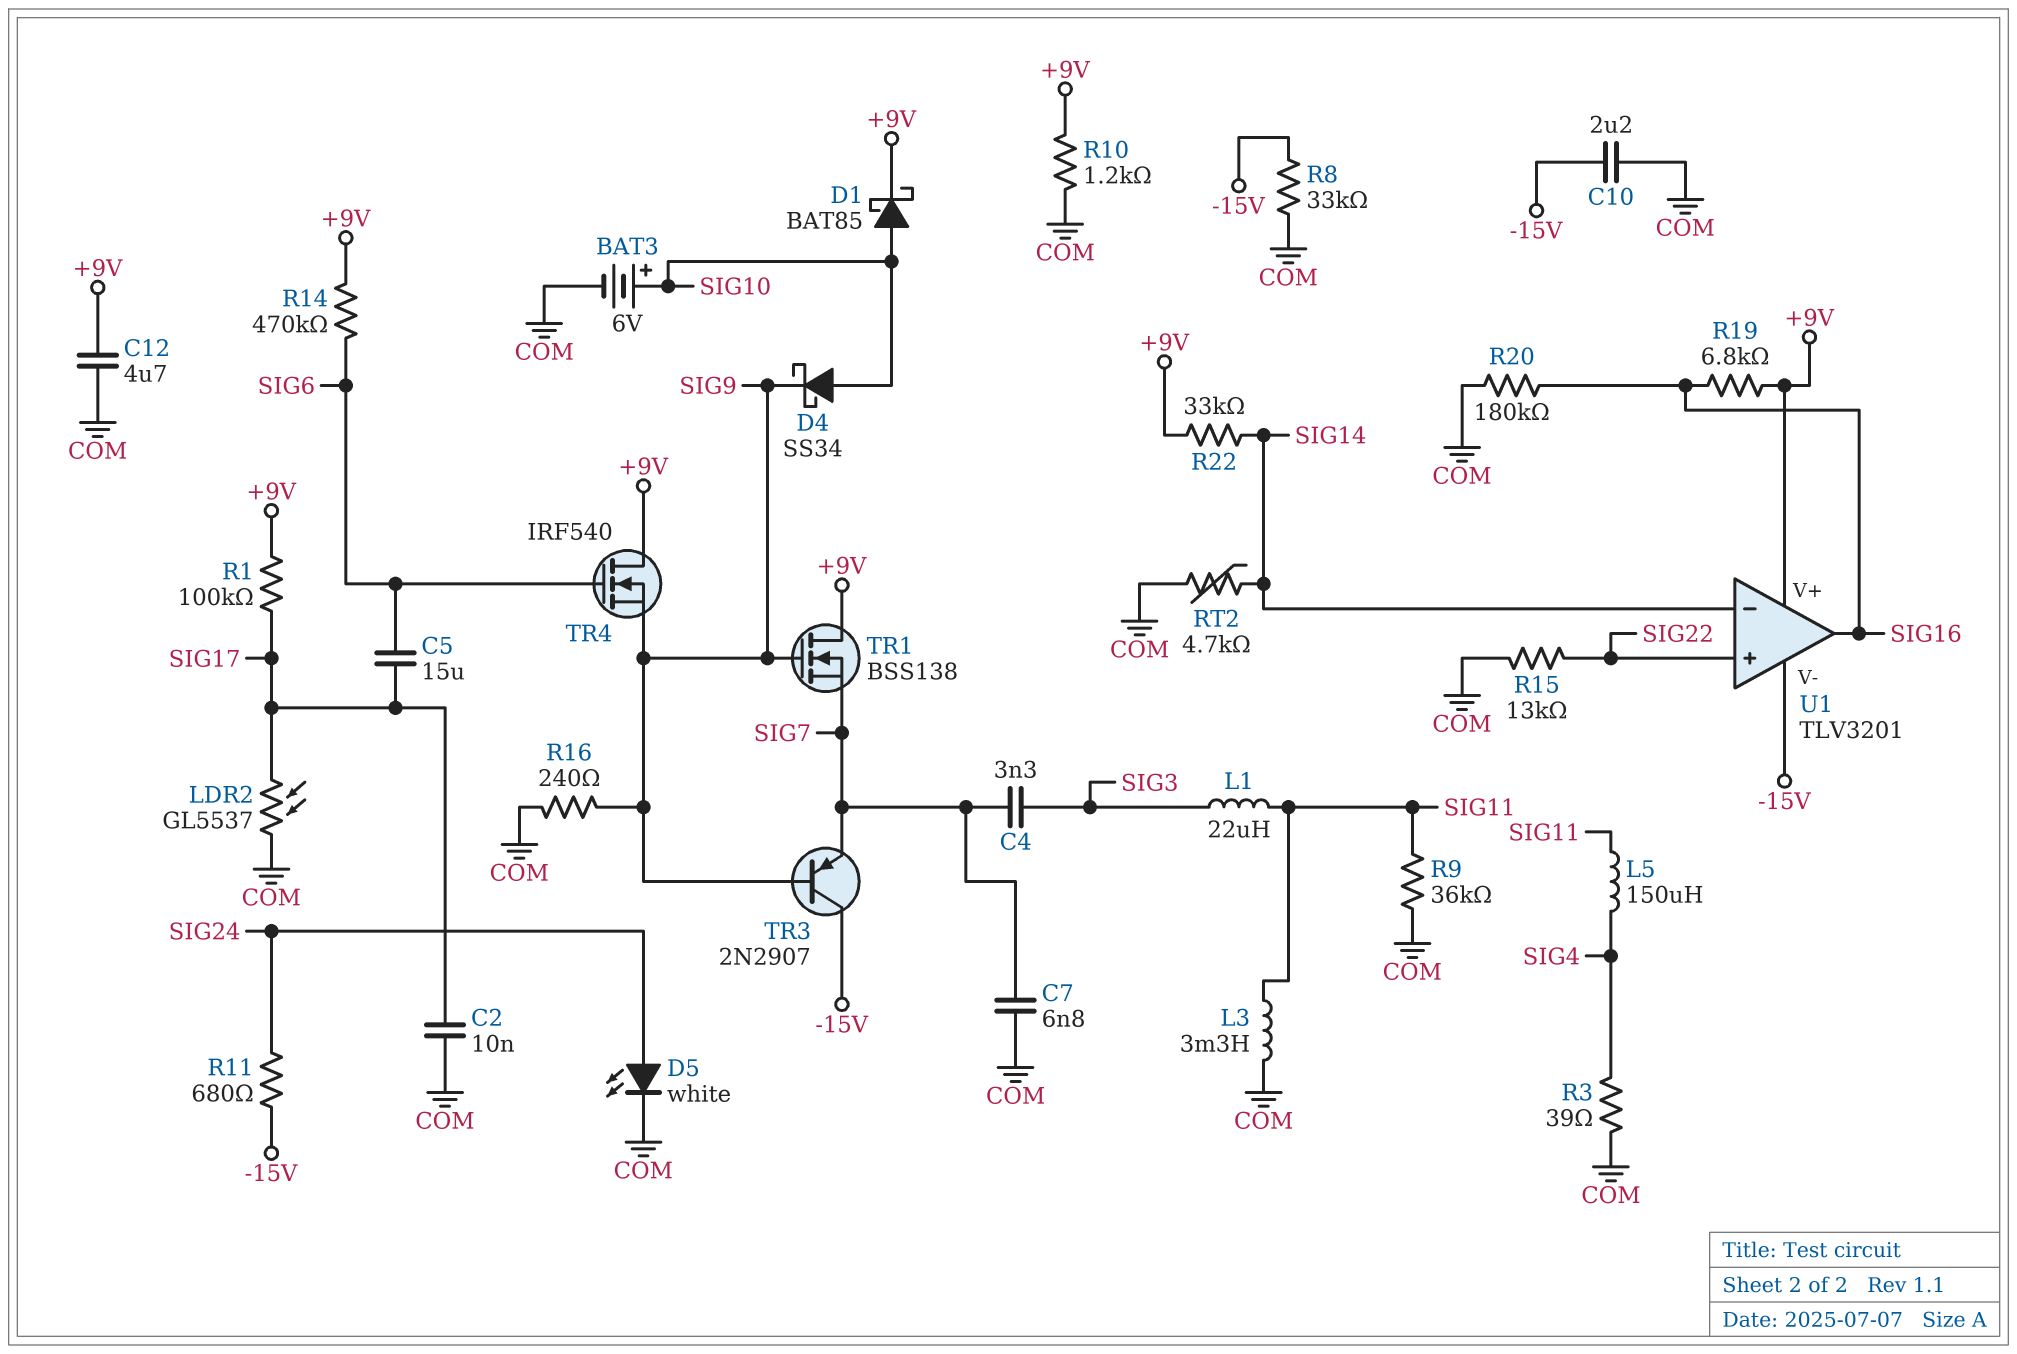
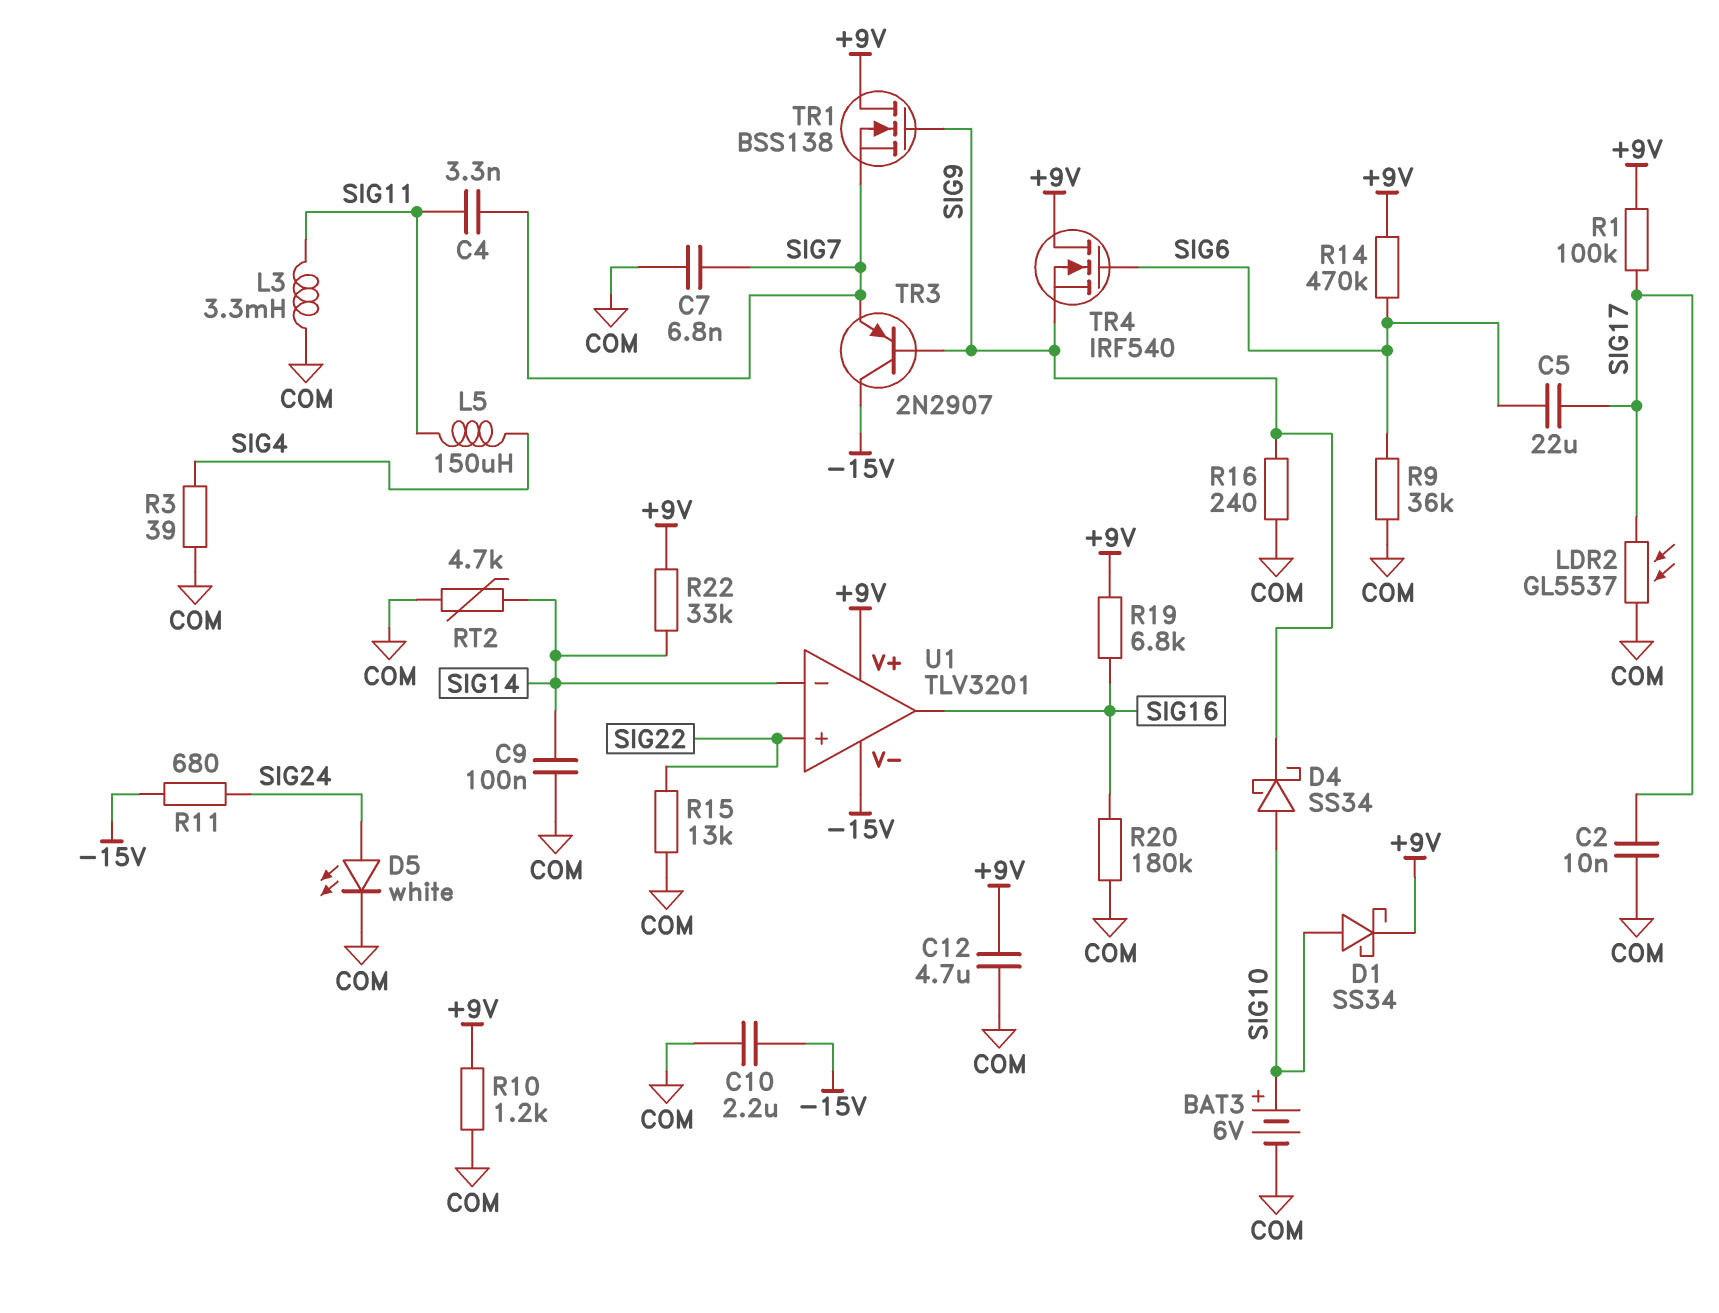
C4: 3.3nF (SIG3, SIG7) -> 3.3nF (SIG7, SIG11)
C5: 15uF (SIG6, SIG17) -> 22uF (SIG6, SIG17)
C9: none -> 100nF (COM, SIG14)
D1: schottky BAT85 (A SIG10, K +9V) -> schottky SS34 (A SIG10, K +9V)
L1: 22uH (SIG3, SIG11) -> none
R8: 33k (-15V, COM) -> none
R9: 36k (COM, SIG11) -> 36k (COM, SIG6)

